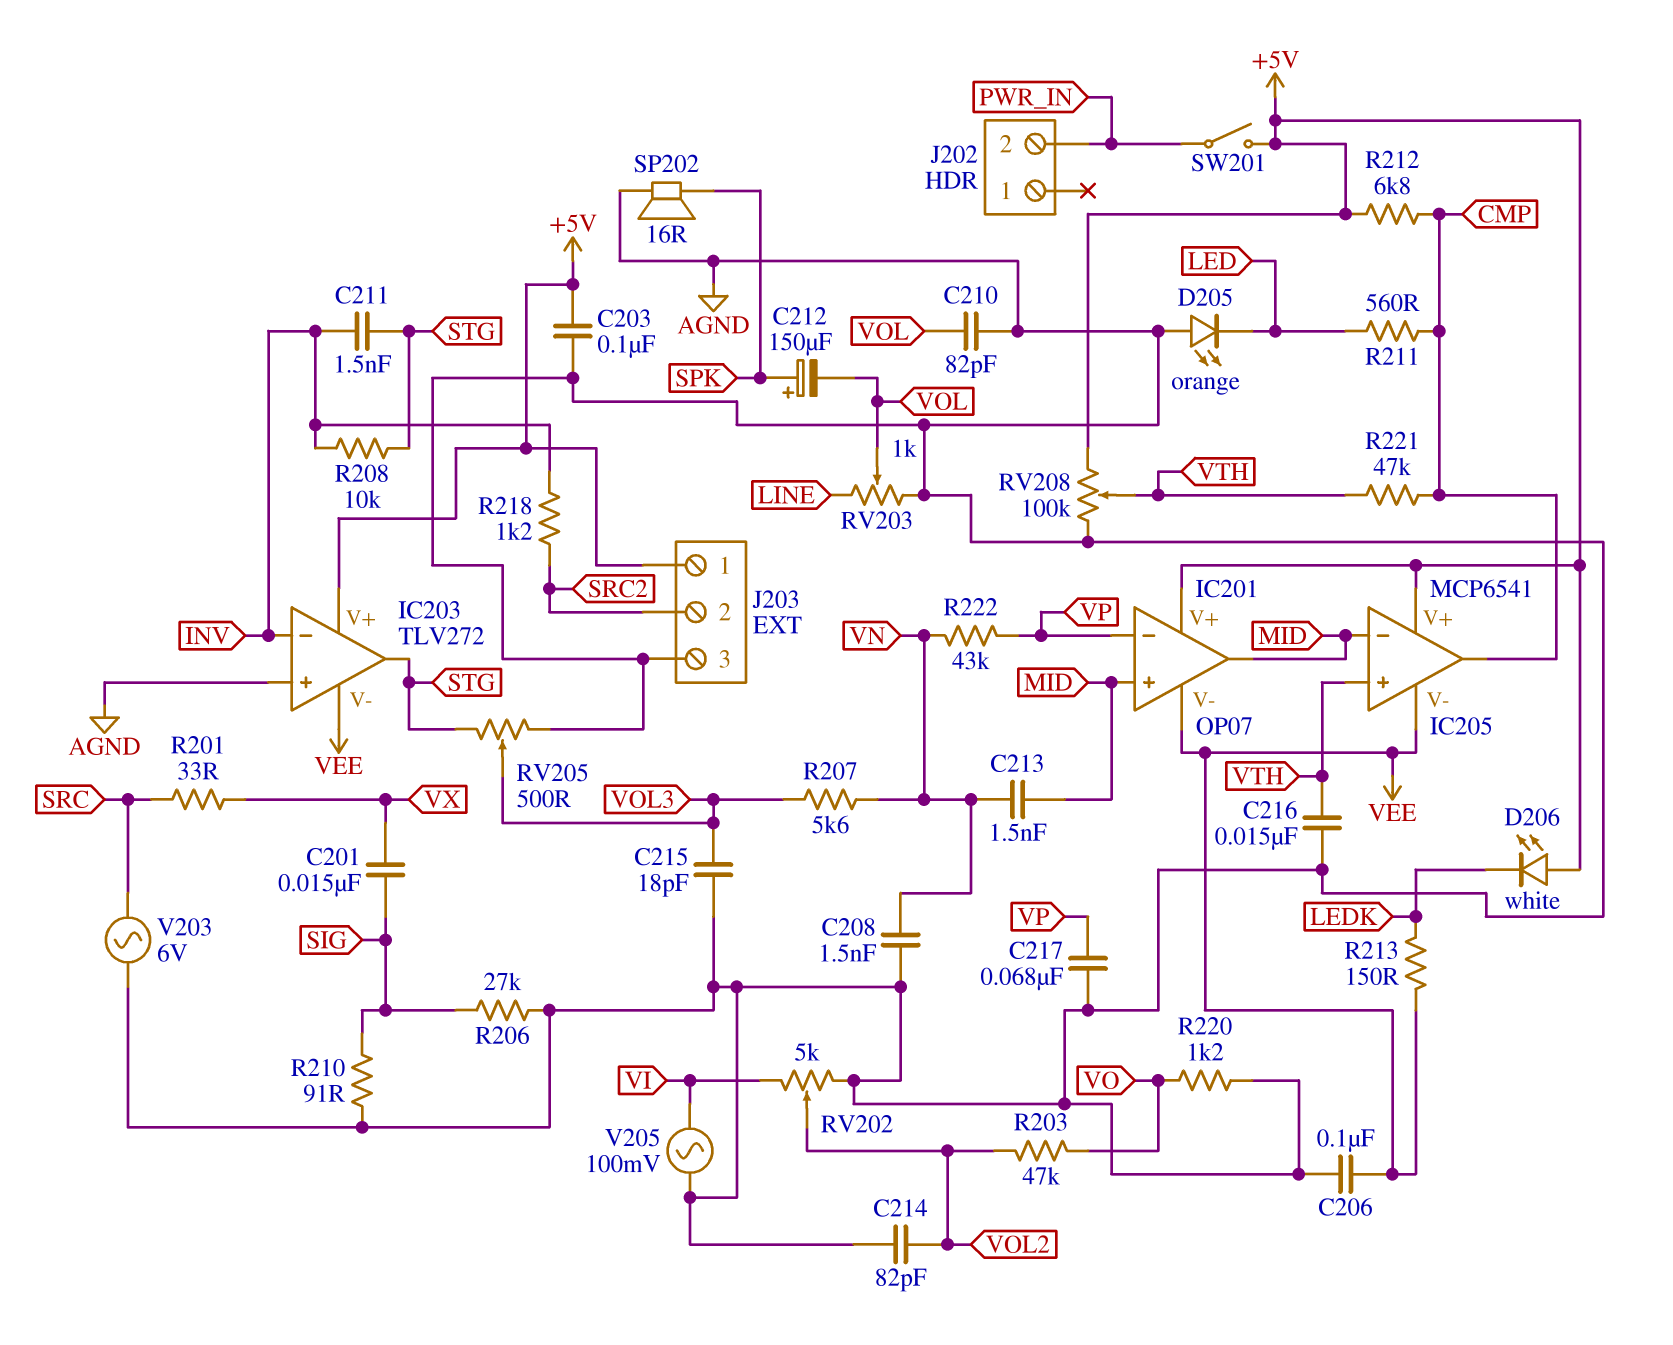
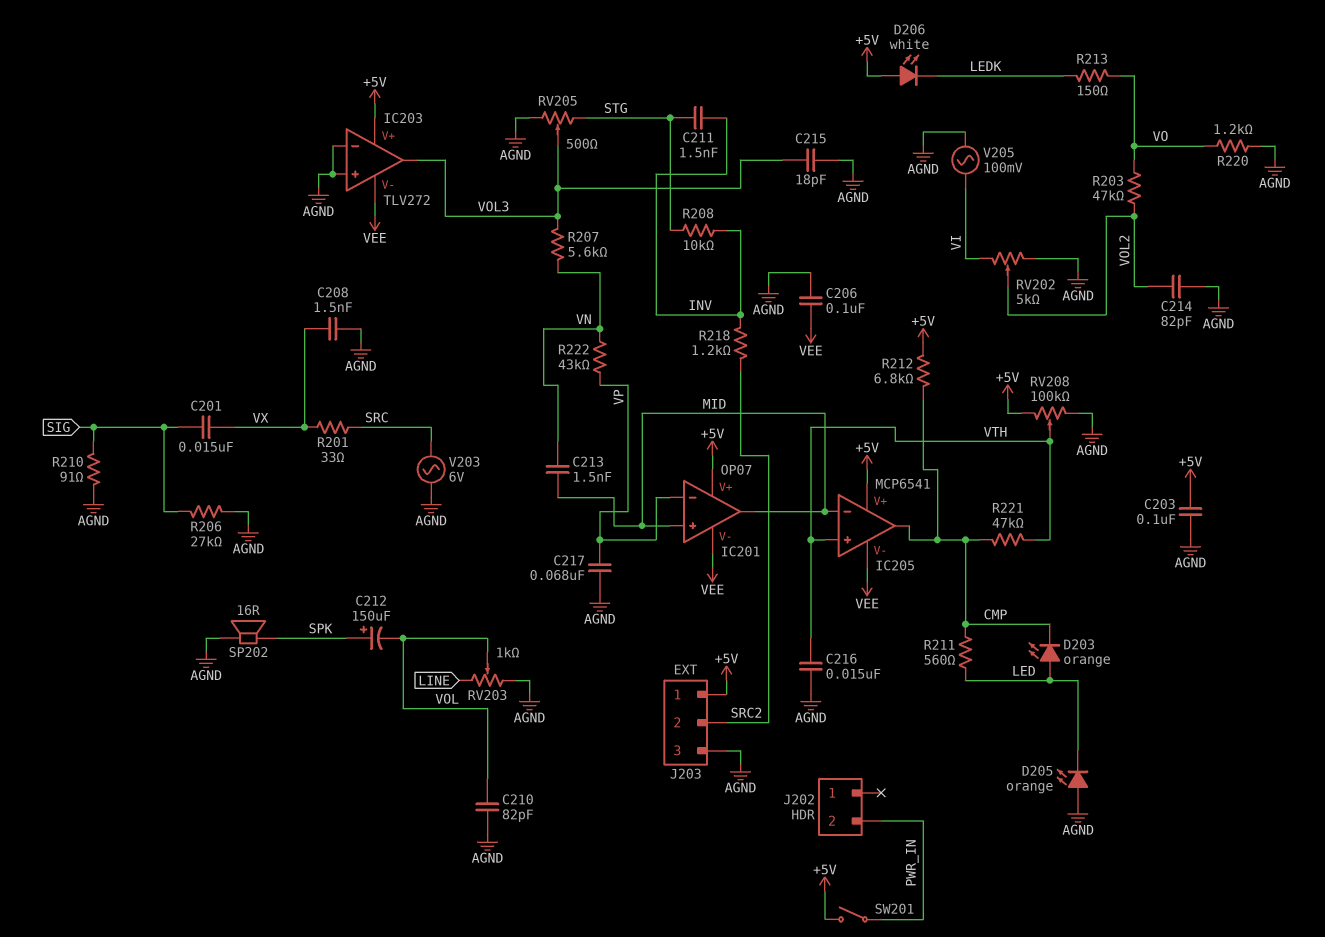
C208: 1.5nF (AGND, VN) -> 1.5nF (AGND, VX)
D203: none -> LED orange (A LED, K CMP)
IC203 pin in-: INV -> AGND
IC203 pin out: STG -> VOL3
R213: 150 (LEDK, VEE) -> 150 (LEDK, VO)

